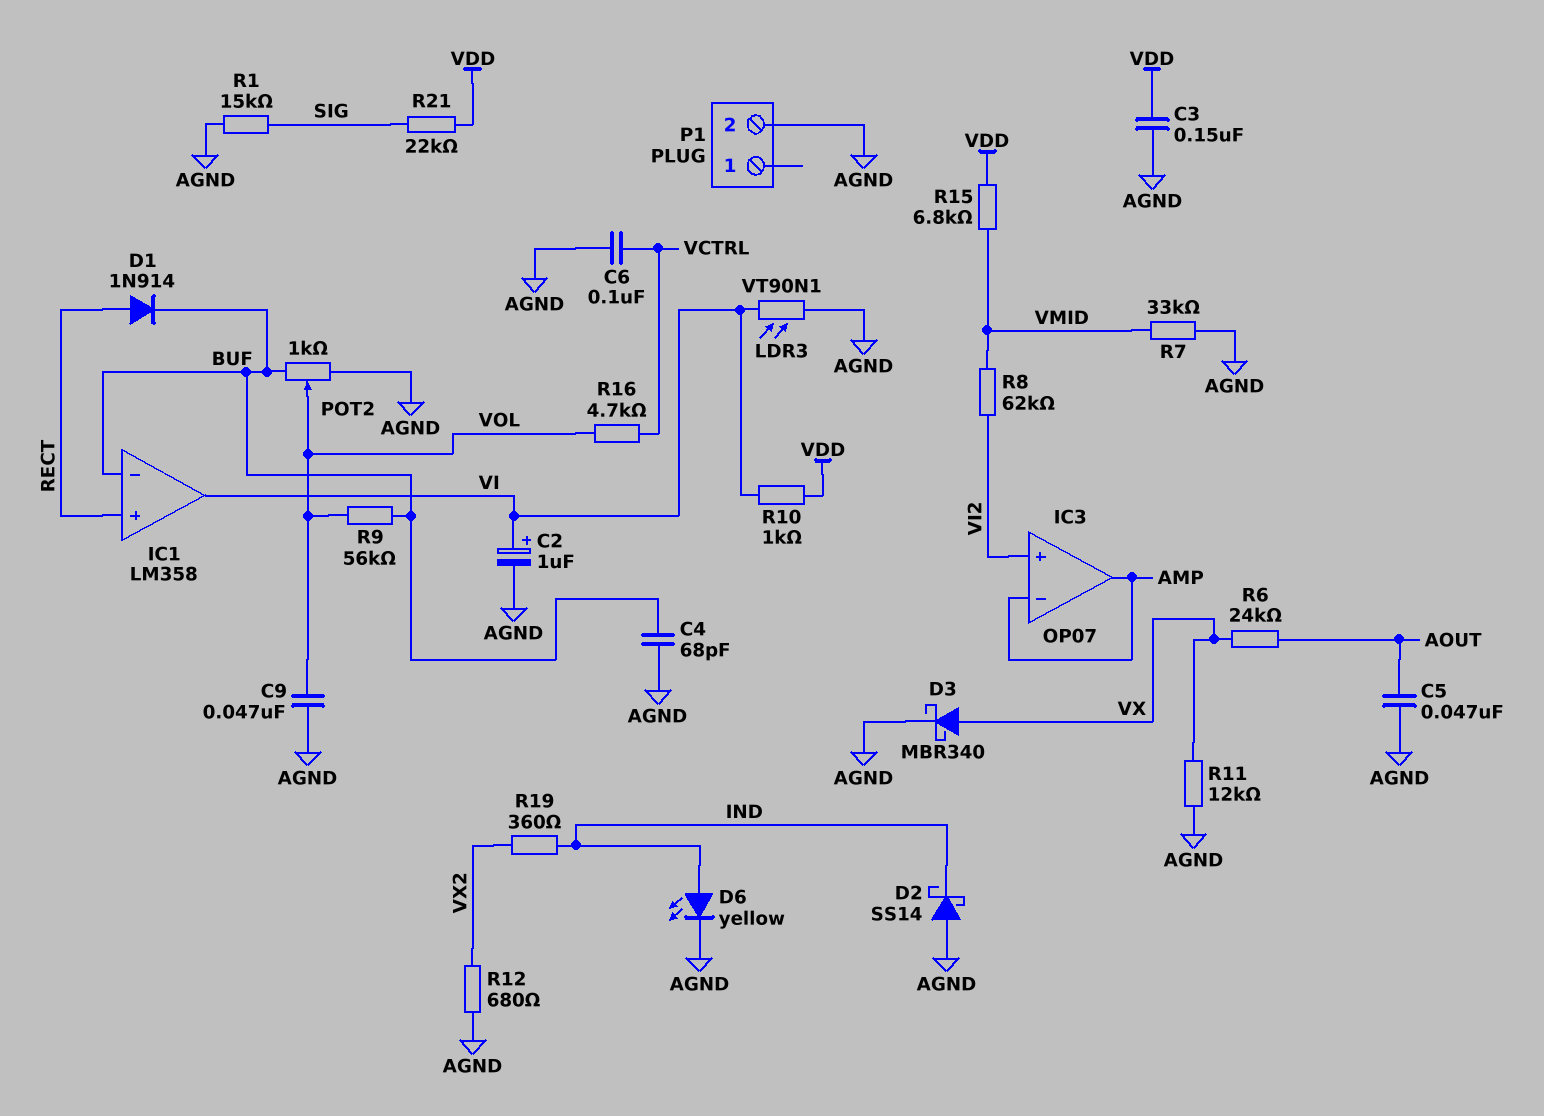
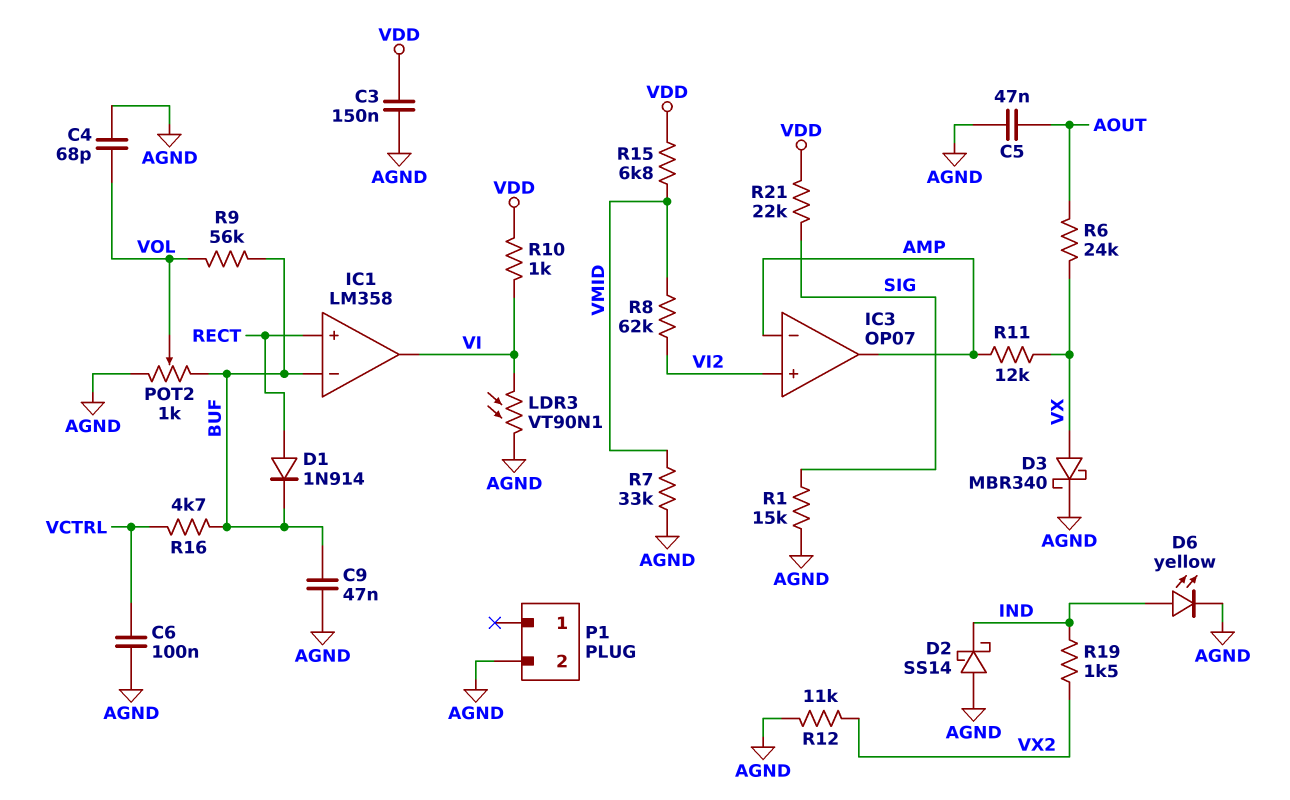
C2: 1uF (plus VI, minus AGND) -> none
C4: 68pF (AGND, BUF) -> 68pF (AGND, VOL)
C9: 47nF (AGND, VOL) -> 47nF (AGND, BUF)
R11: 12k (AGND, VX) -> 12k (AMP, VX)
R12: 680 (AGND, VX2) -> 11k (AGND, VX2)
R16: 4.7k (VCTRL, VOL) -> 4.7k (BUF, VCTRL)
R19: 360 (IND, VX2) -> 1.5k (IND, VX2)

